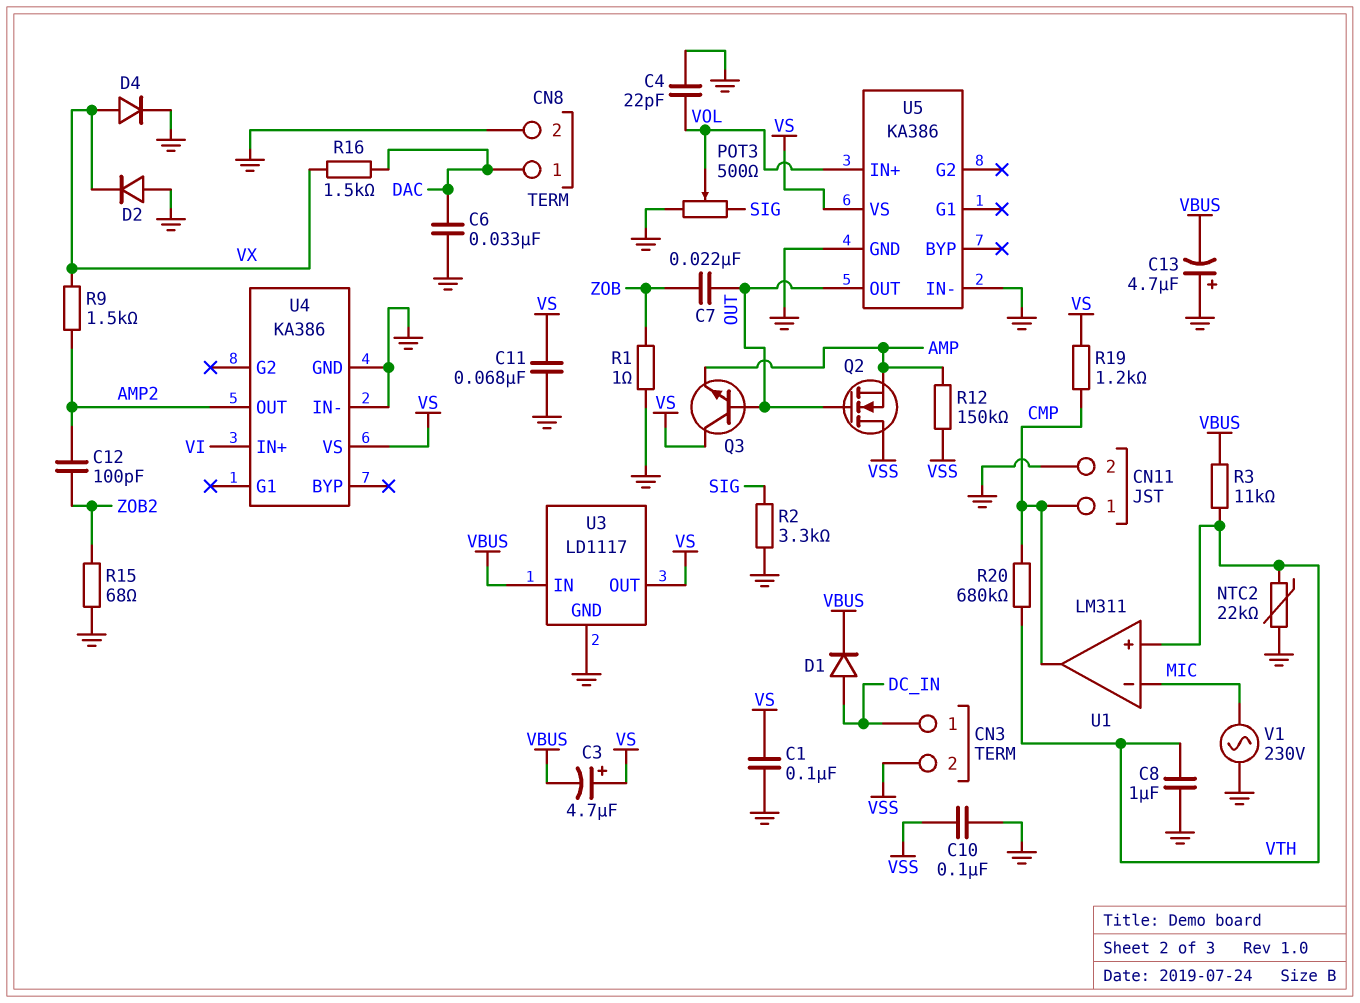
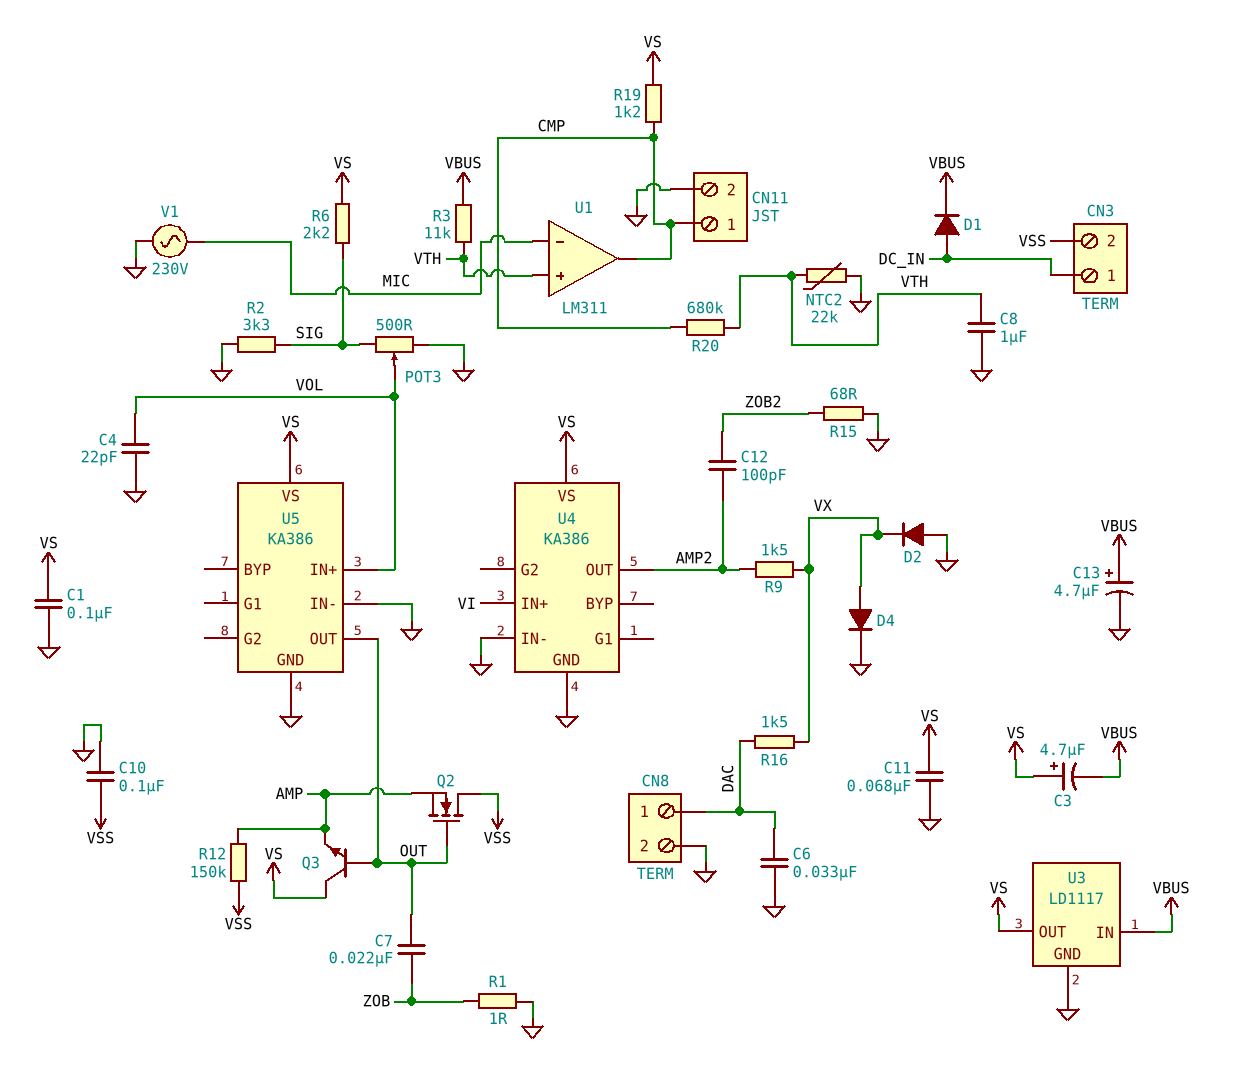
C13: 4.7uF (plus GND, minus VBUS) -> 4.7uF (plus VBUS, minus GND)
R6: none -> 2.2k (SIG, VS)

